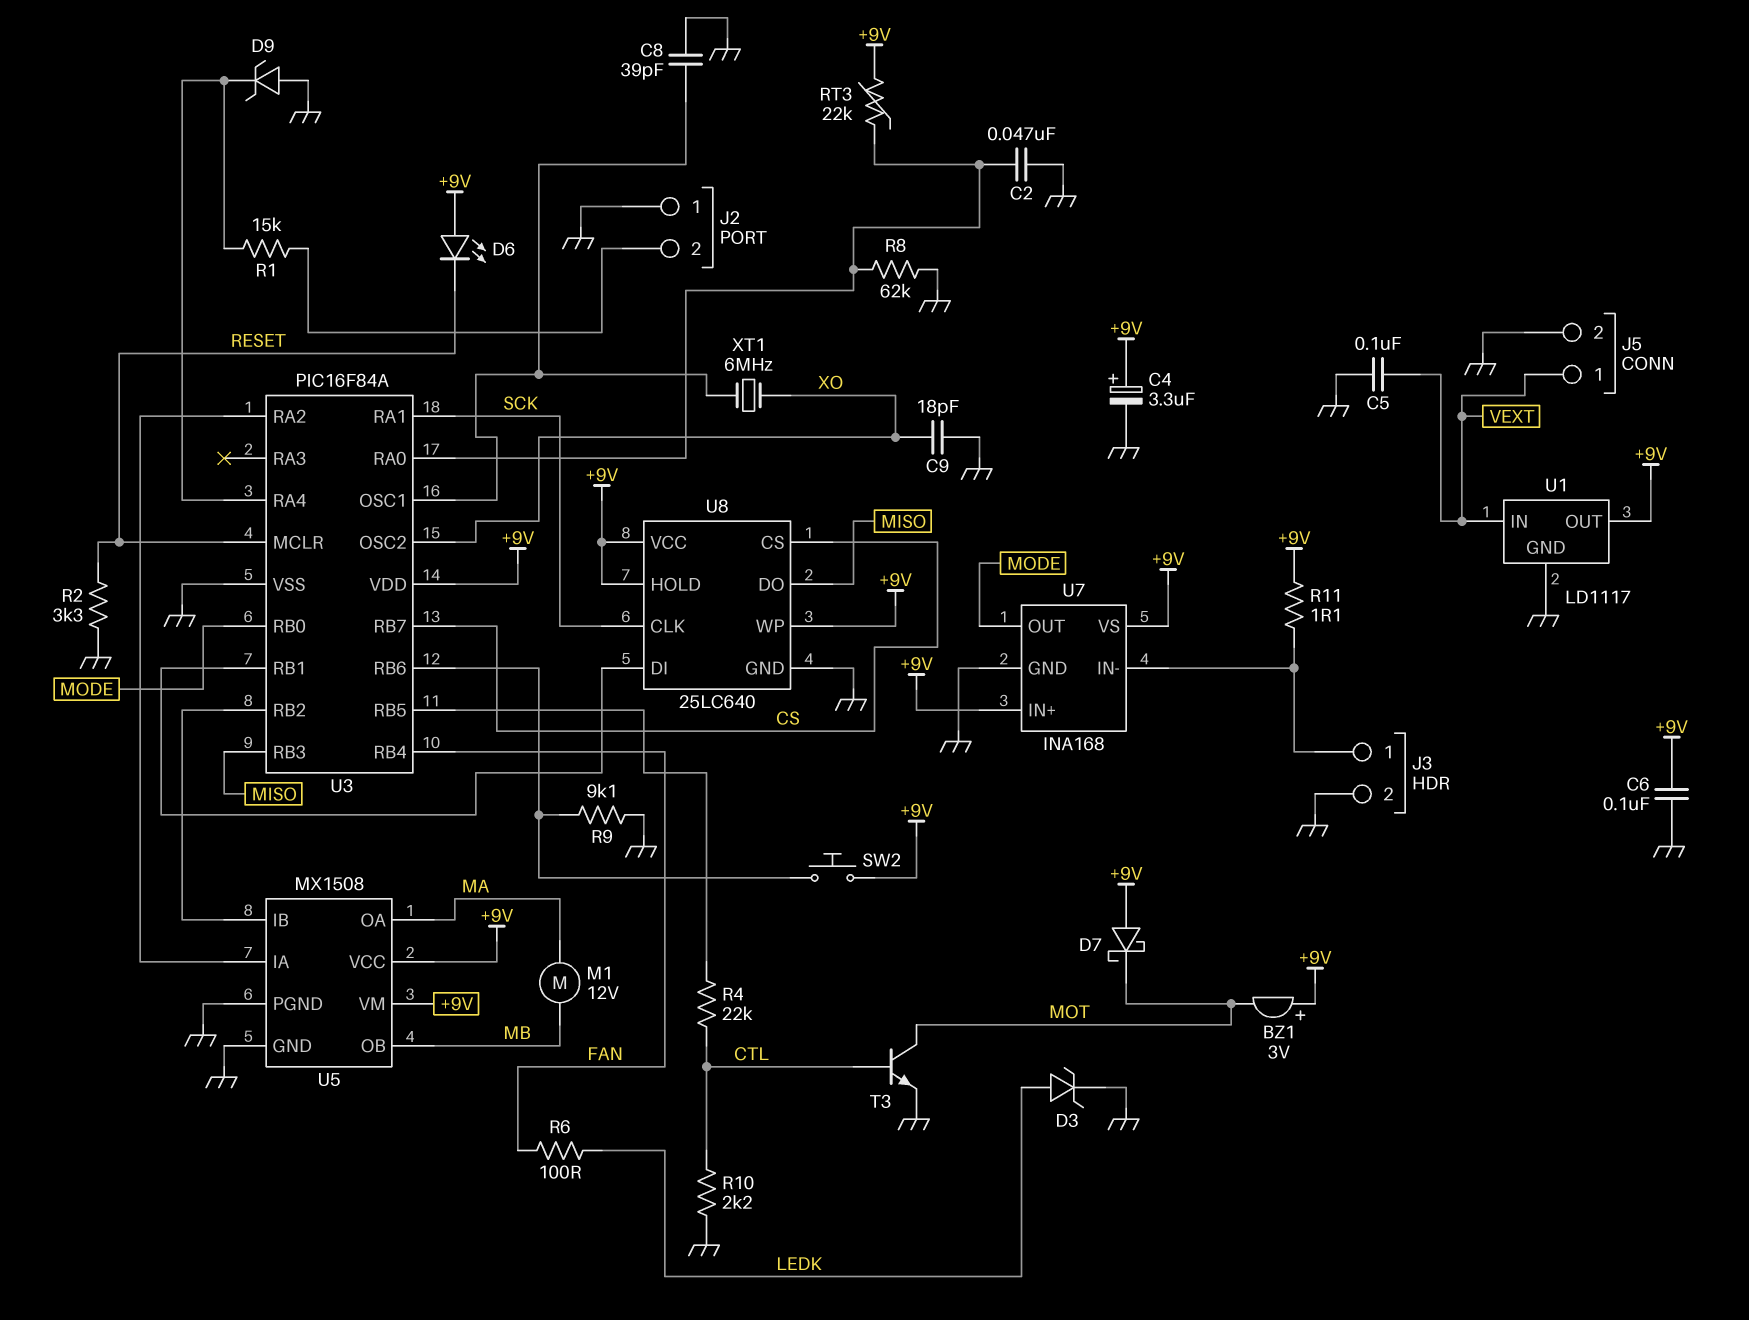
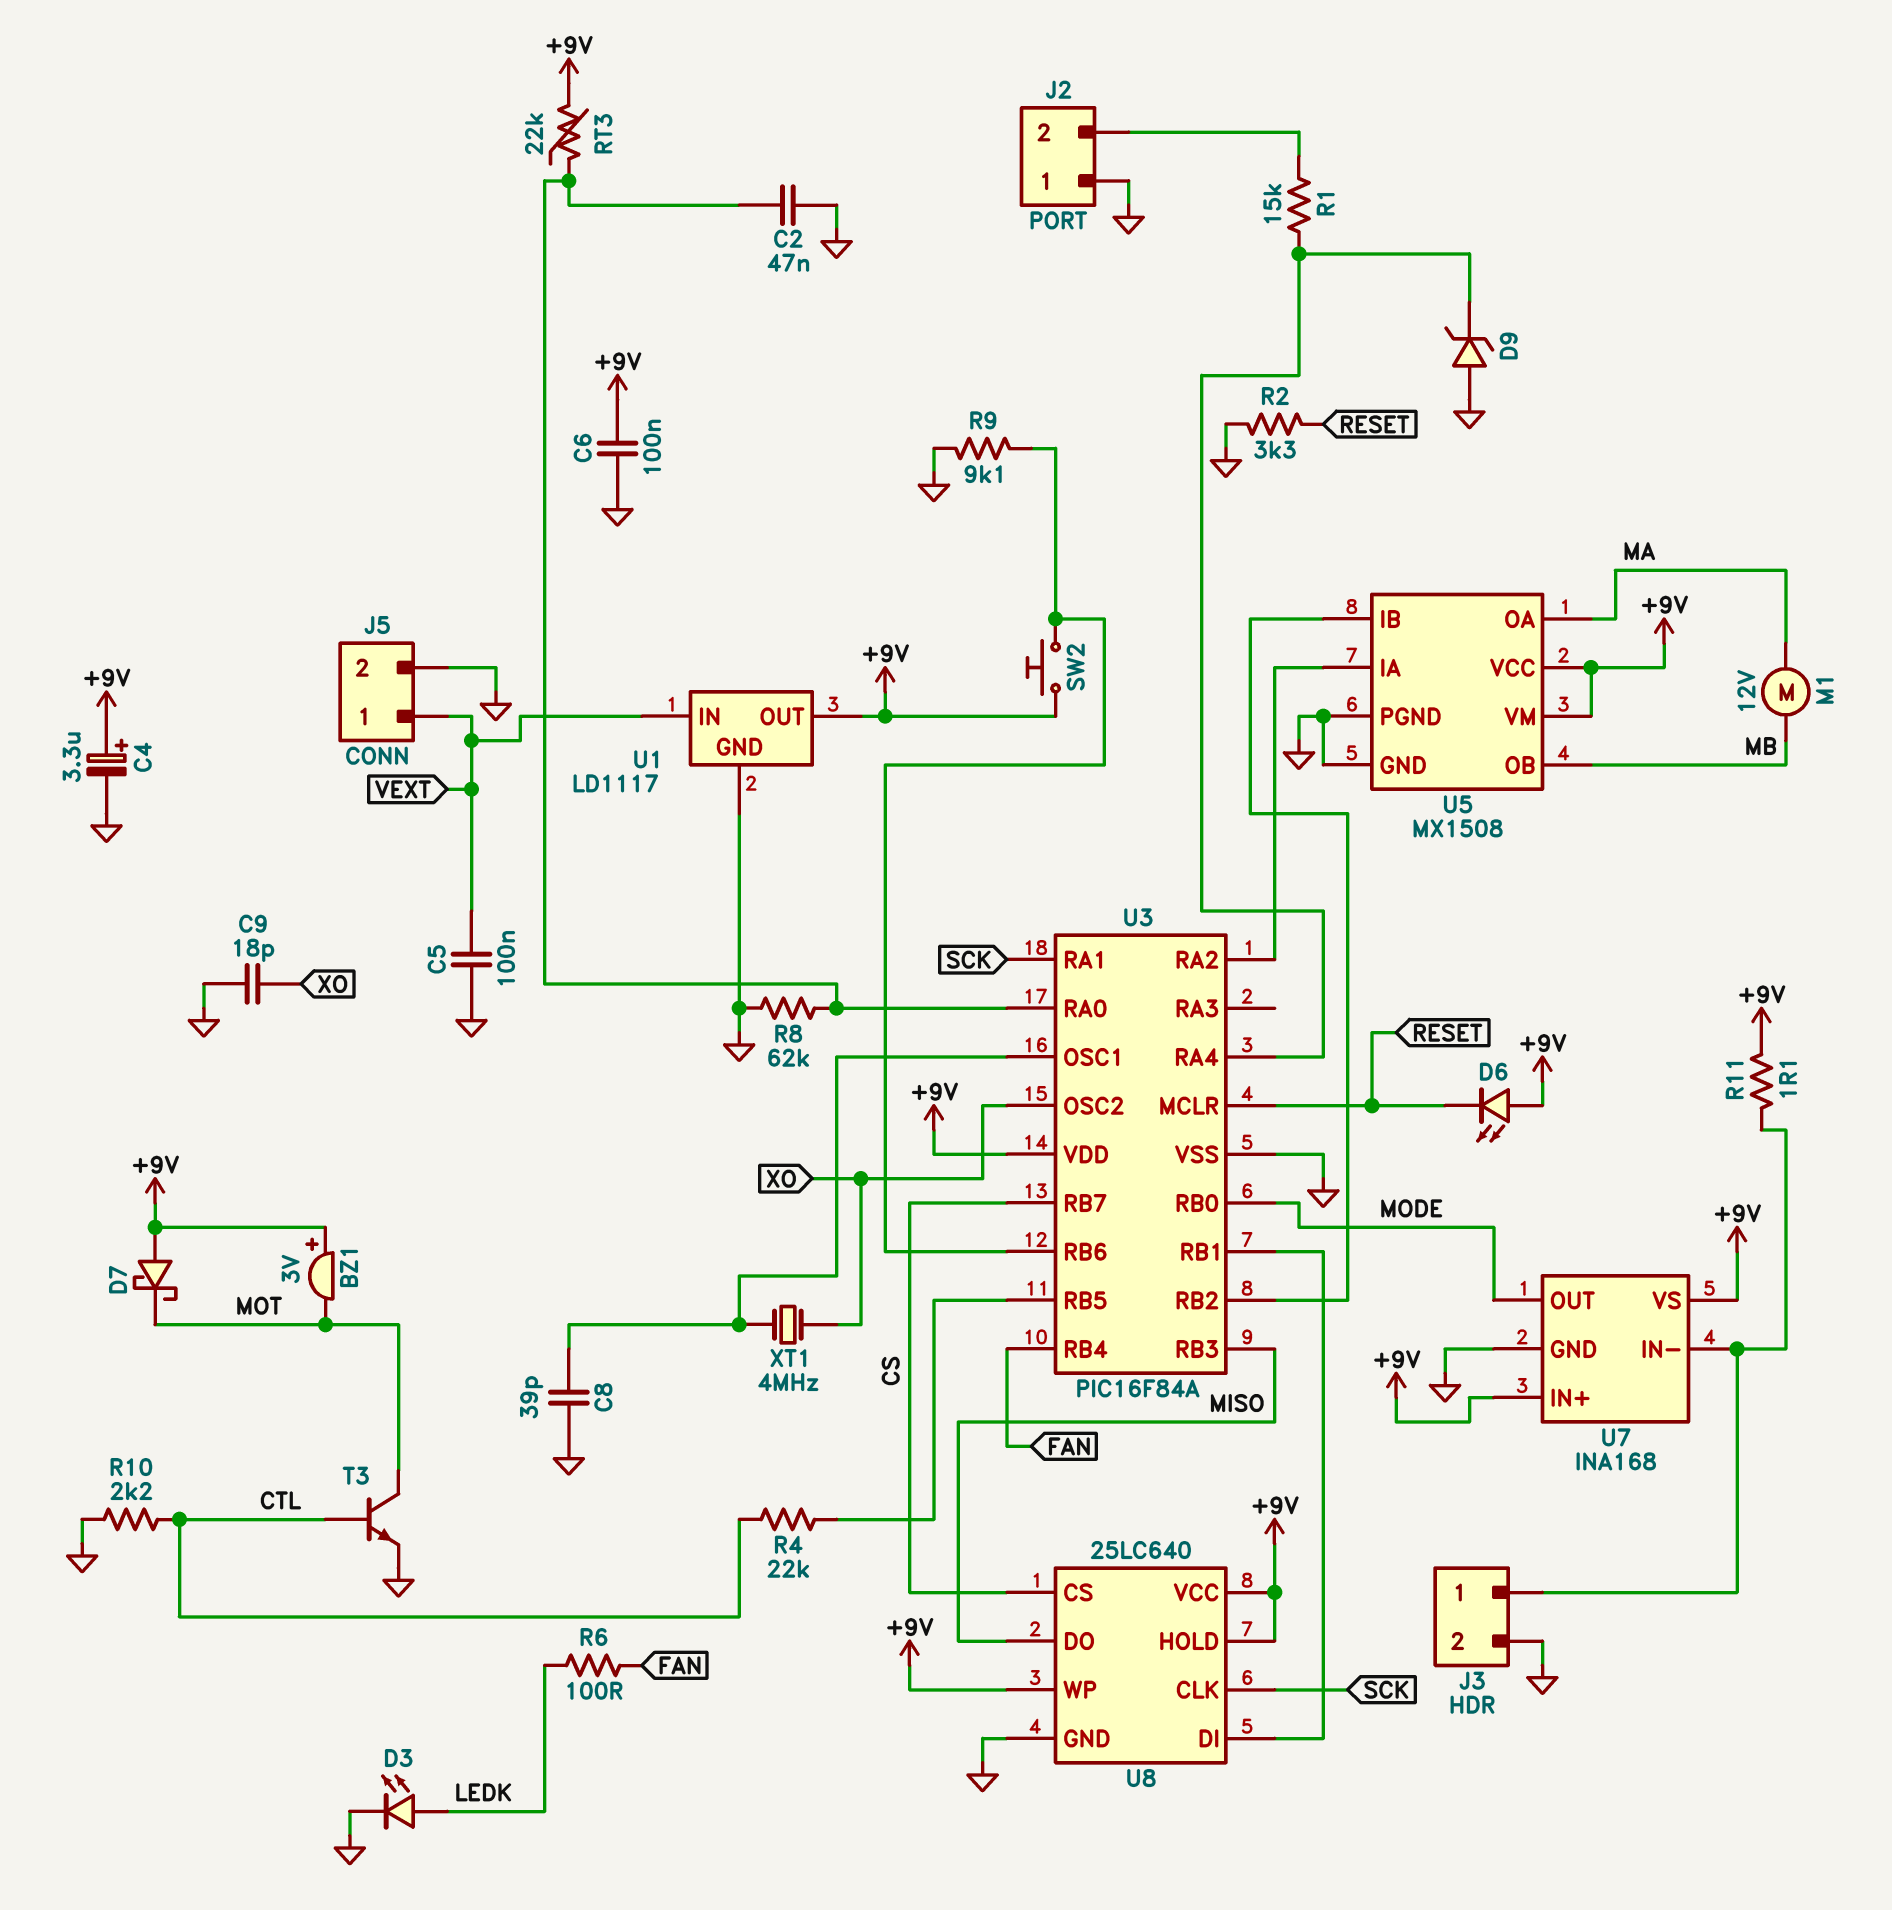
D3: zener (A LEDK, K GND) -> LED (A LEDK, K GND)
XT1: 6MHz (U3/OSC1, XO) -> 4MHz (U3/OSC1, XO)

